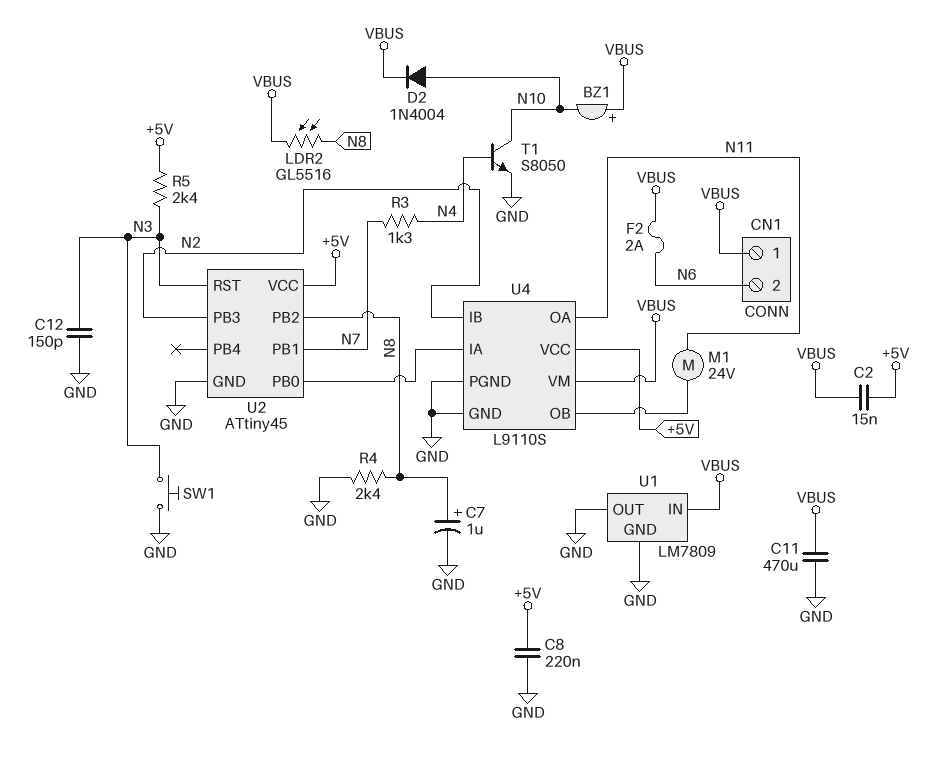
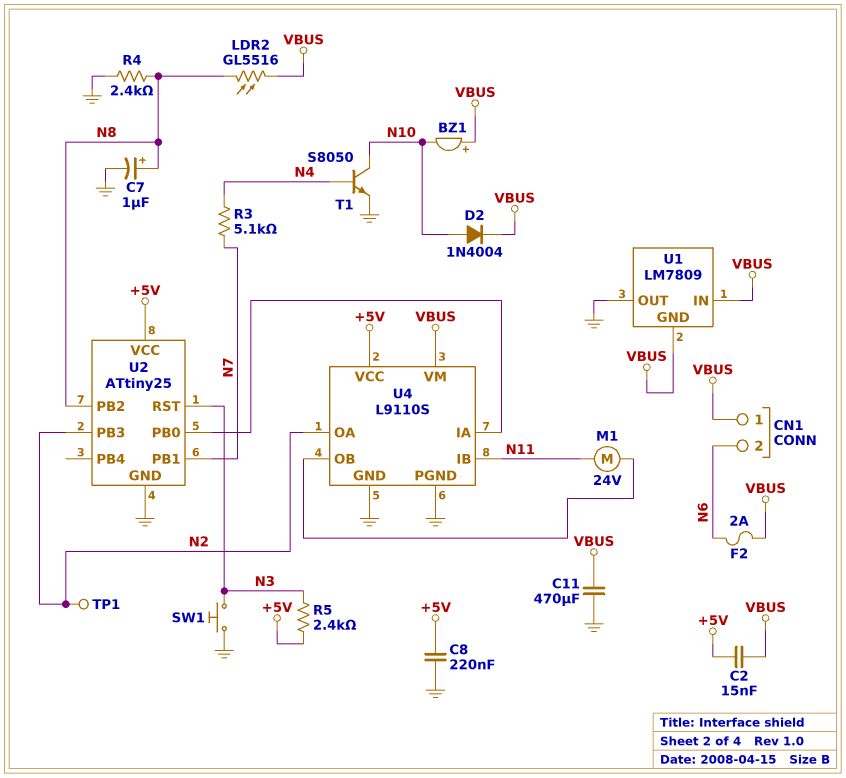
C12: 150pF (GND, N3) -> none
R3: 1.3k (N4, N7) -> 5.1k (N4, N7)
TP1: none -> test point (N2)
U1 pin GND: GND -> VBUS
U2: ATtiny45 -> ATtiny25
U4 pin IB: N2 -> N11
U4 pin OA: N11 -> N2

